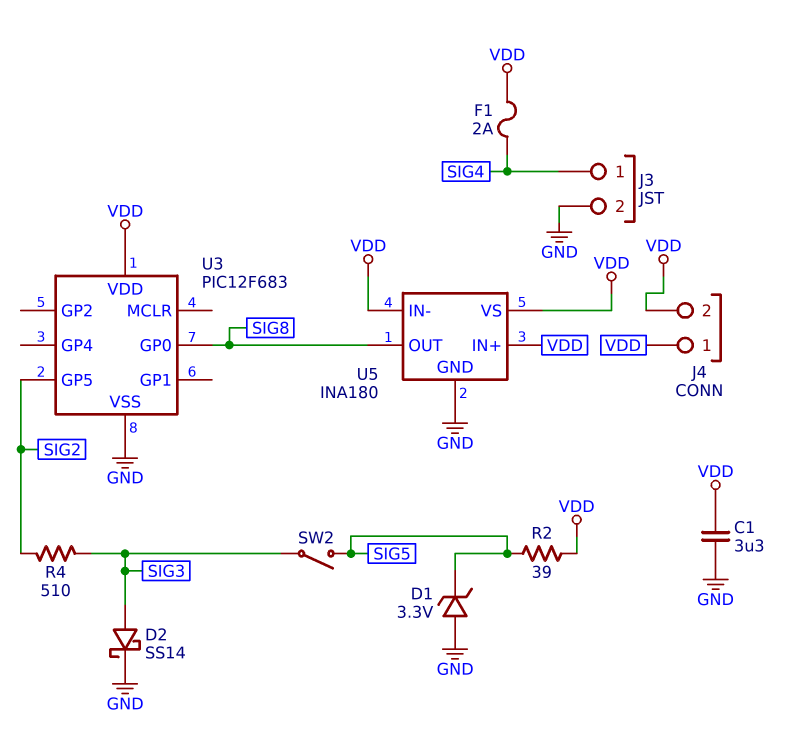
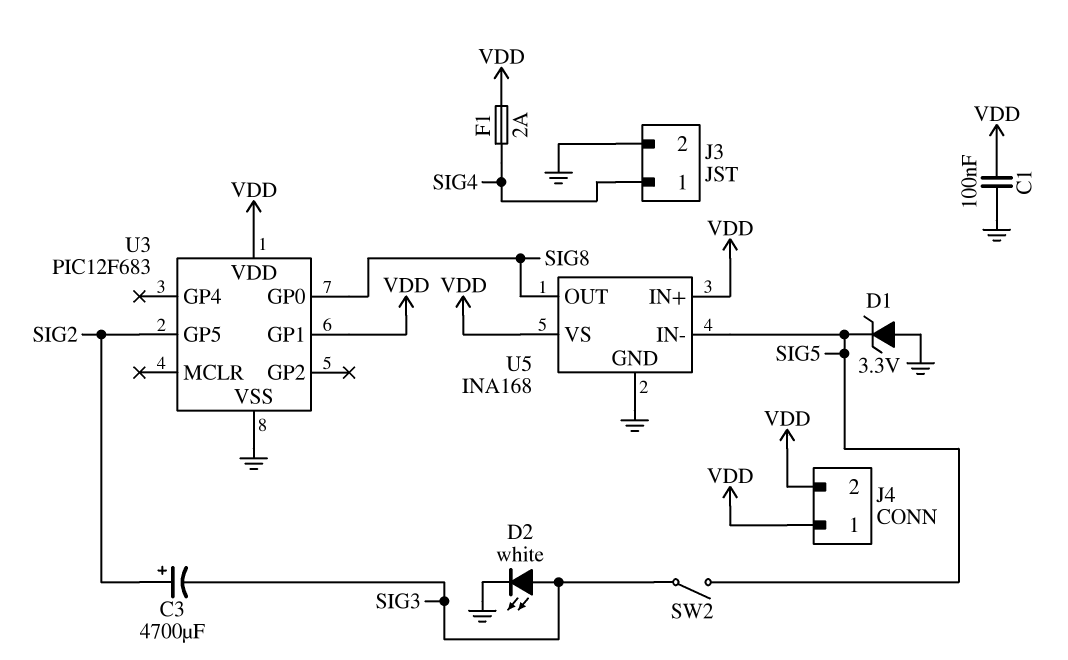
C1: 3.3uF (GND, VDD) -> 100nF (GND, VDD)
C3: none -> 4700uF (plus SIG2, minus SIG3)
D2: schottky SS14 (A SIG3, K GND) -> LED white (A SIG3, K GND)
R2: 39 (SIG5, VDD) -> none
R4: 510 (SIG2, SIG3) -> none
U3 pin GP1: none -> VDD
U5: INA180 -> INA168
U5 pin IN-: VDD -> SIG5

